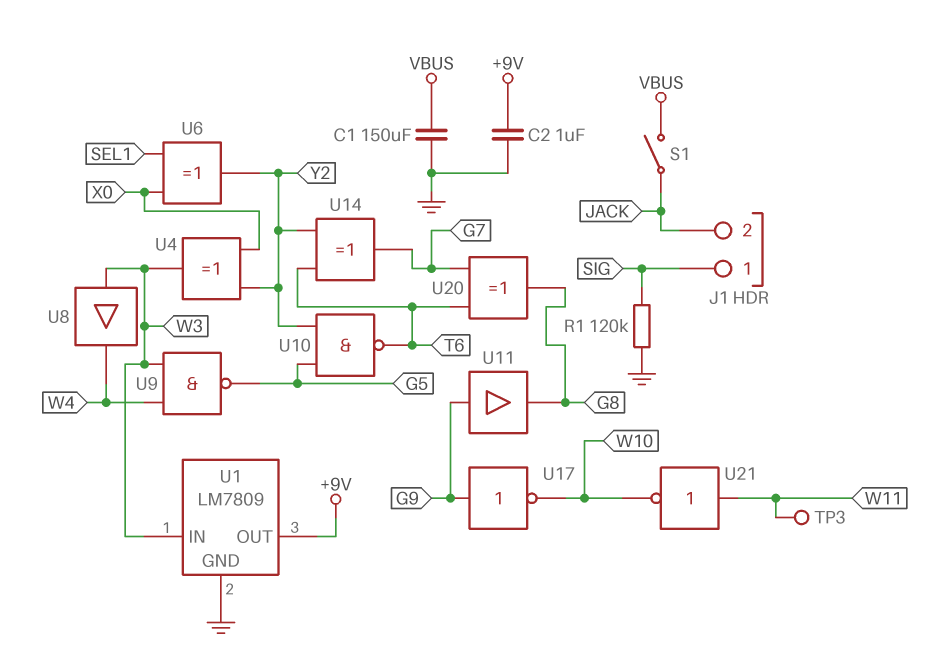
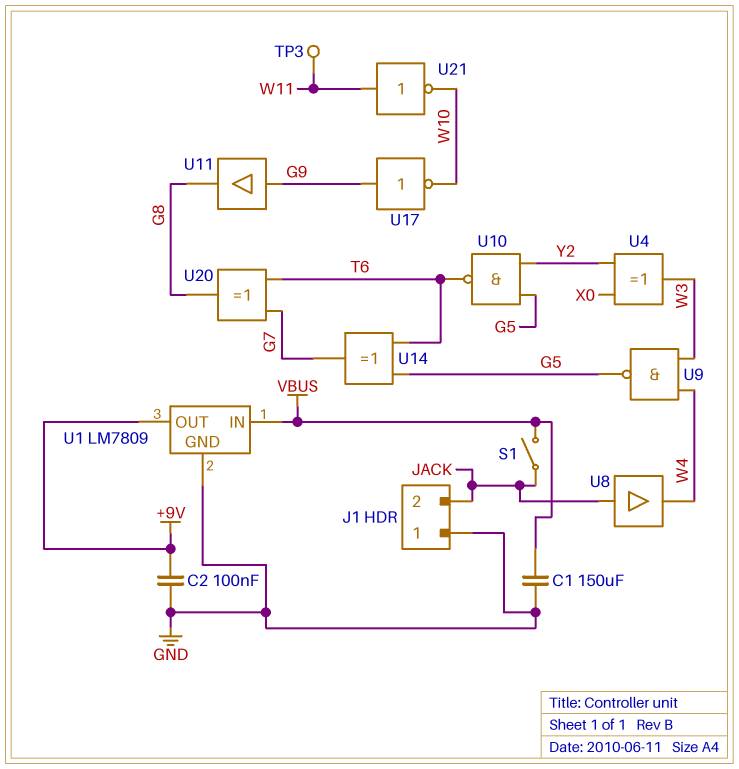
C2: 1uF (+9V, GND) -> 100nF (+9V, GND)
J1 pin 1: SIG -> GND
R1: 120k (GND, SIG) -> none
U1 pin IN: W3 -> VBUS
U6: XOR (in SEL1, in X0, out Y2) -> none
U8: buffer (in W3, out W4) -> buffer (in JACK, out W4)
U14: XOR (in T6, in Y2, out G7) -> XOR (in G5, in T6, out G7)

